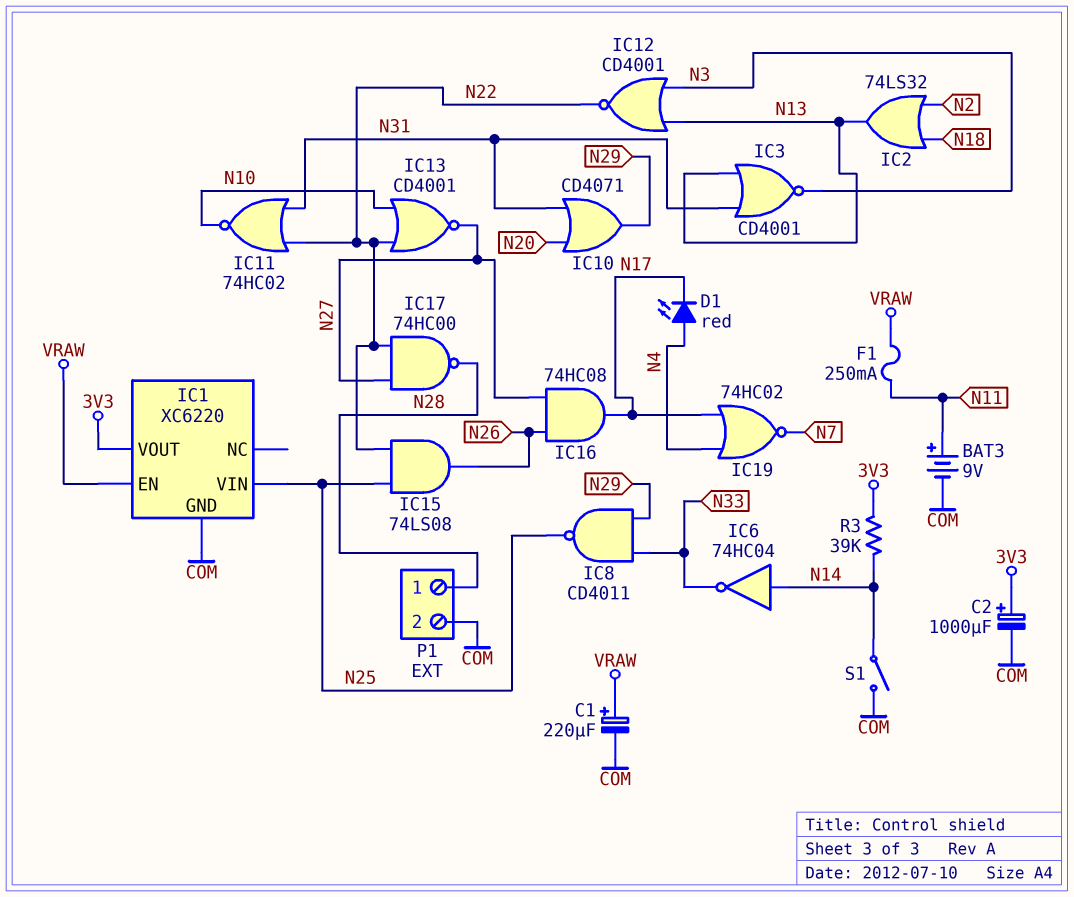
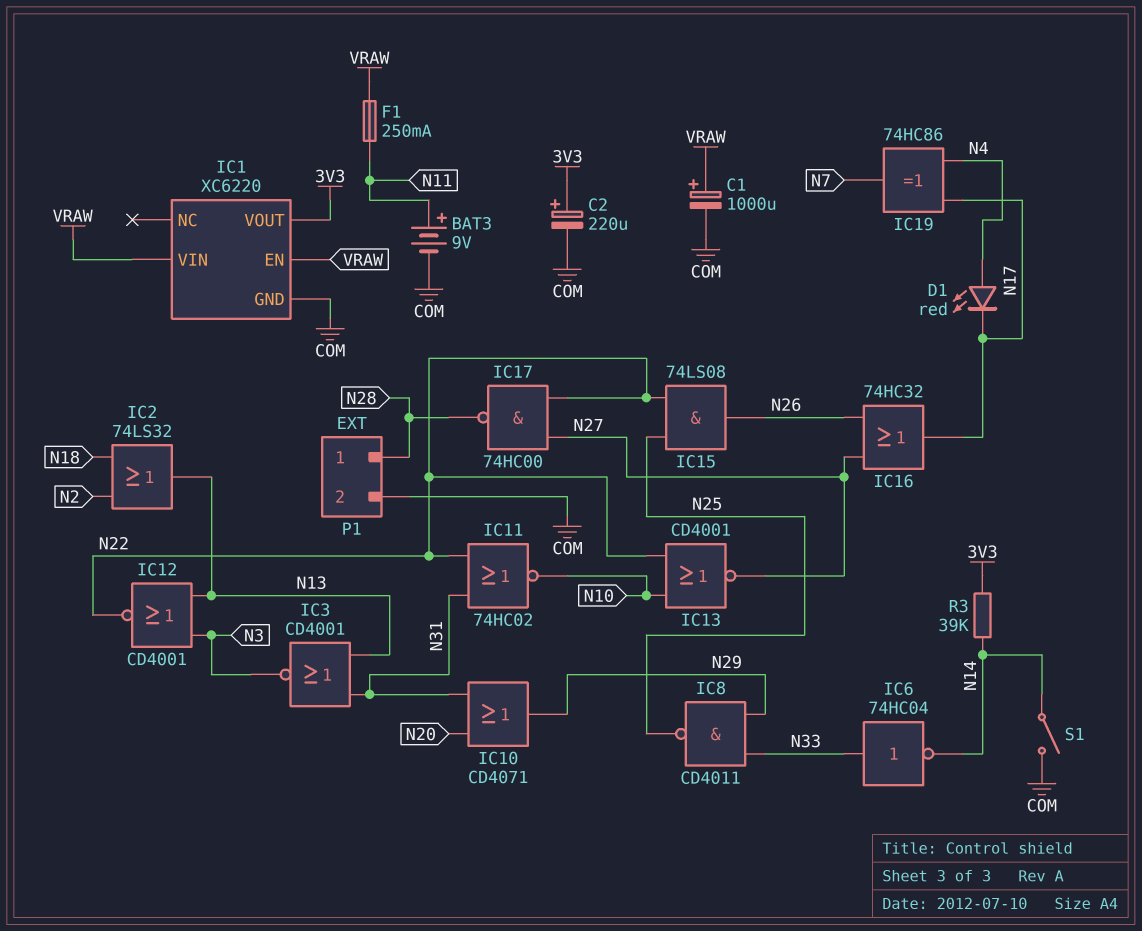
C1: 220uF (plus VRAW, minus COM) -> 1000uF (plus VRAW, minus COM)
C2: 1000uF (plus 3V3, minus COM) -> 220uF (plus 3V3, minus COM)
IC1 pin VIN: N25 -> VRAW
IC6: NOT 74HC04 (in N14, out N33) -> NOT 74HC04 (in N33, out N14)
IC16: AND 74HC08 (in N26, in N27, out N17) -> OR 74HC32 (in N26, in N27, out N17)
IC19: NOR 74HC02 (in N4, in N17, out N7) -> XOR 74HC86 (in N4, in N17, out N7)

